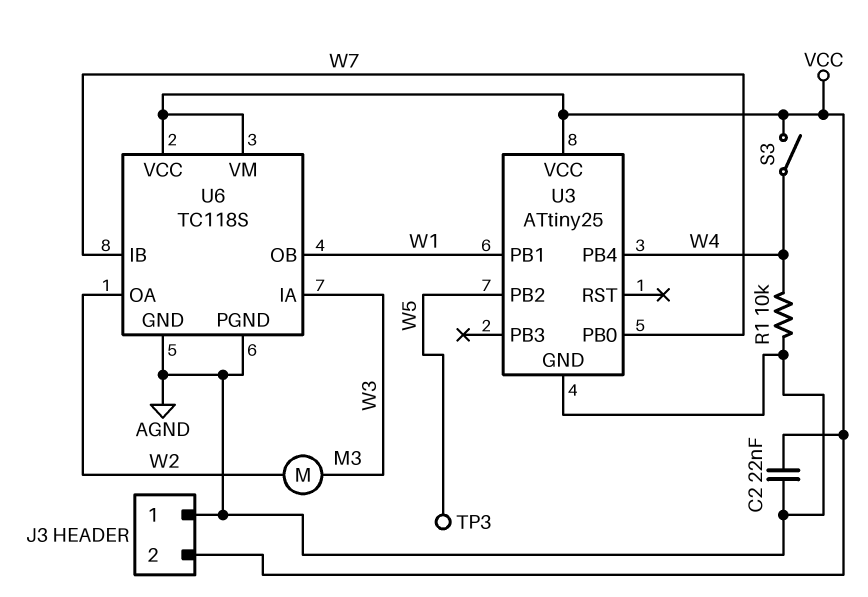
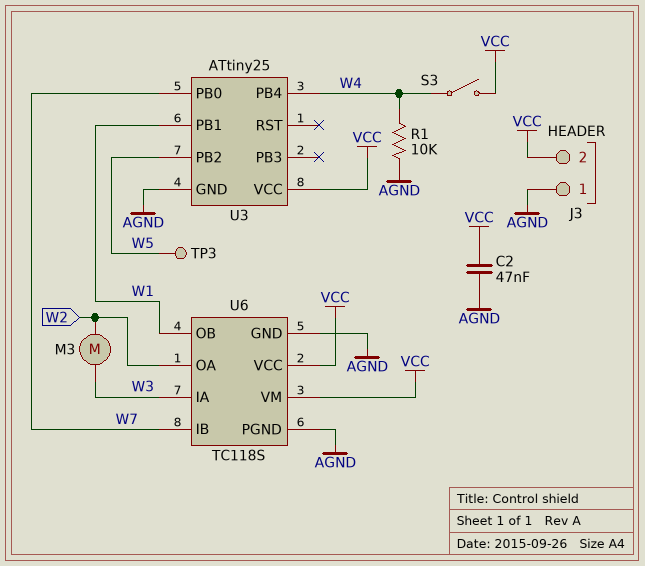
C2: 22nF (AGND, VCC) -> 47nF (AGND, VCC)

